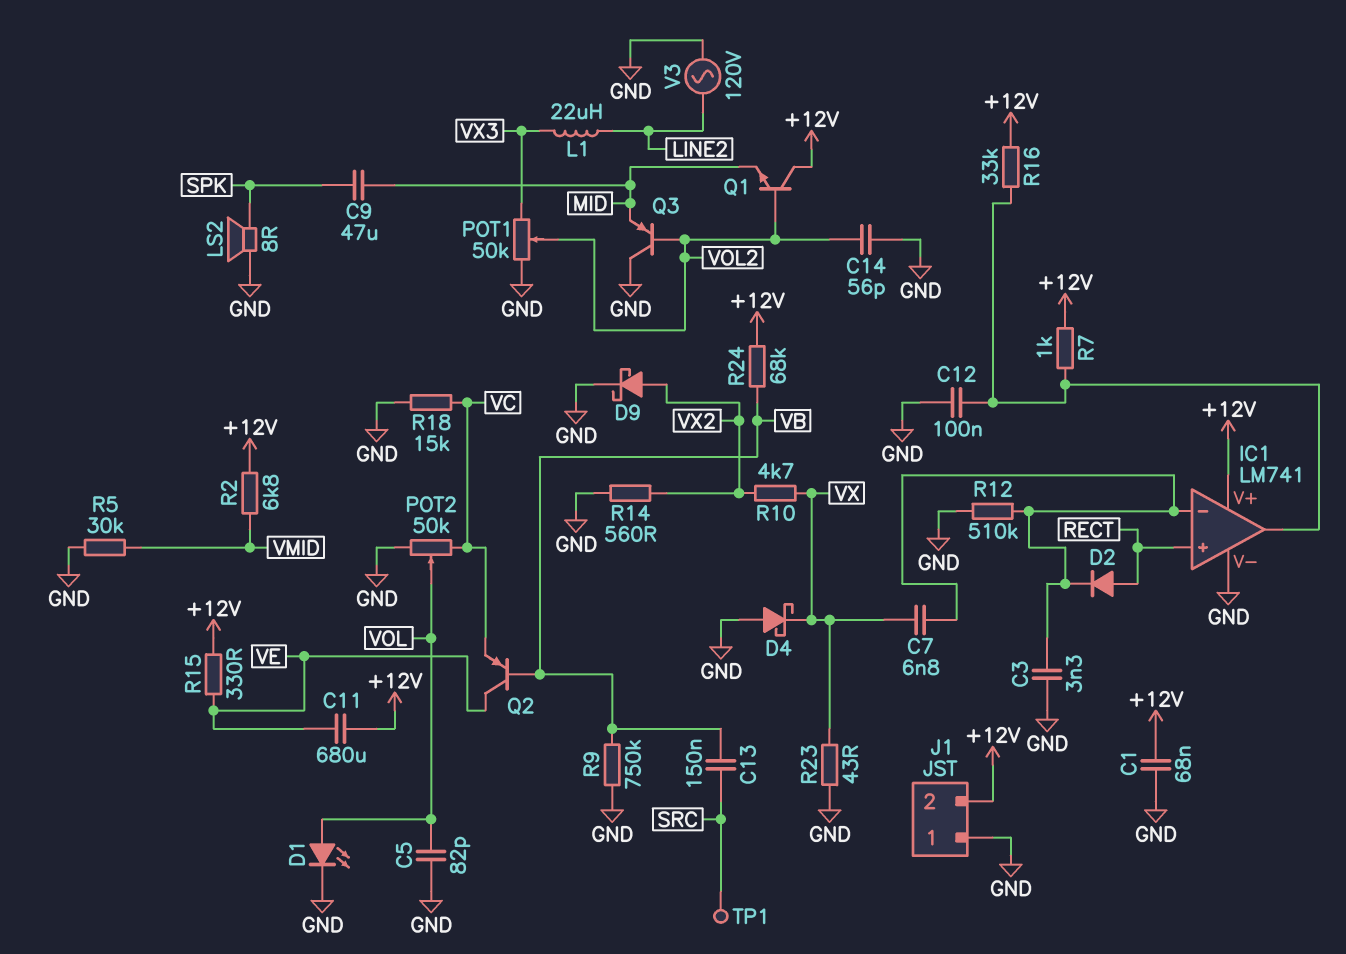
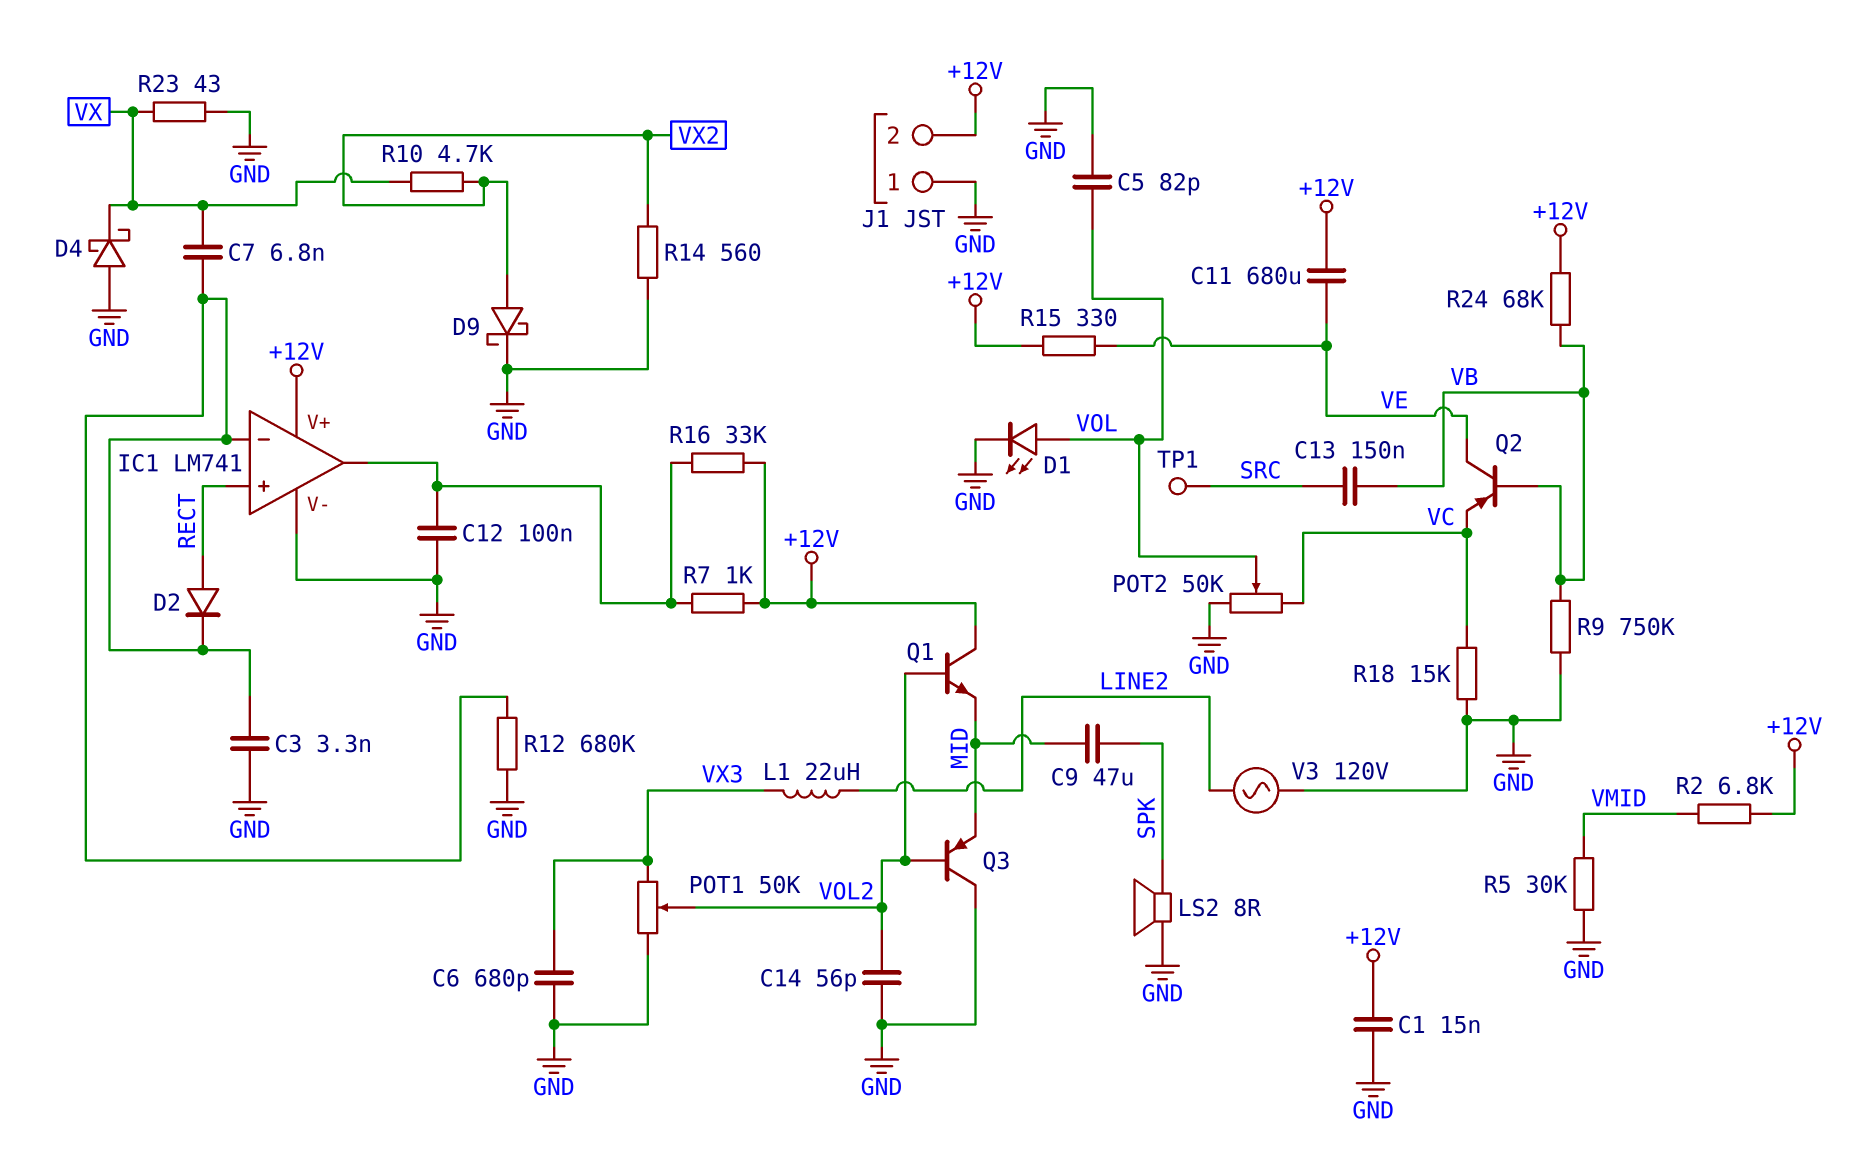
C1: 68nF (+12V, GND) -> 15nF (+12V, GND)
C6: none -> 680pF (GND, VX3)
R12: 510k (GND, IC1/in-) -> 680k (GND, IC1/in-)

